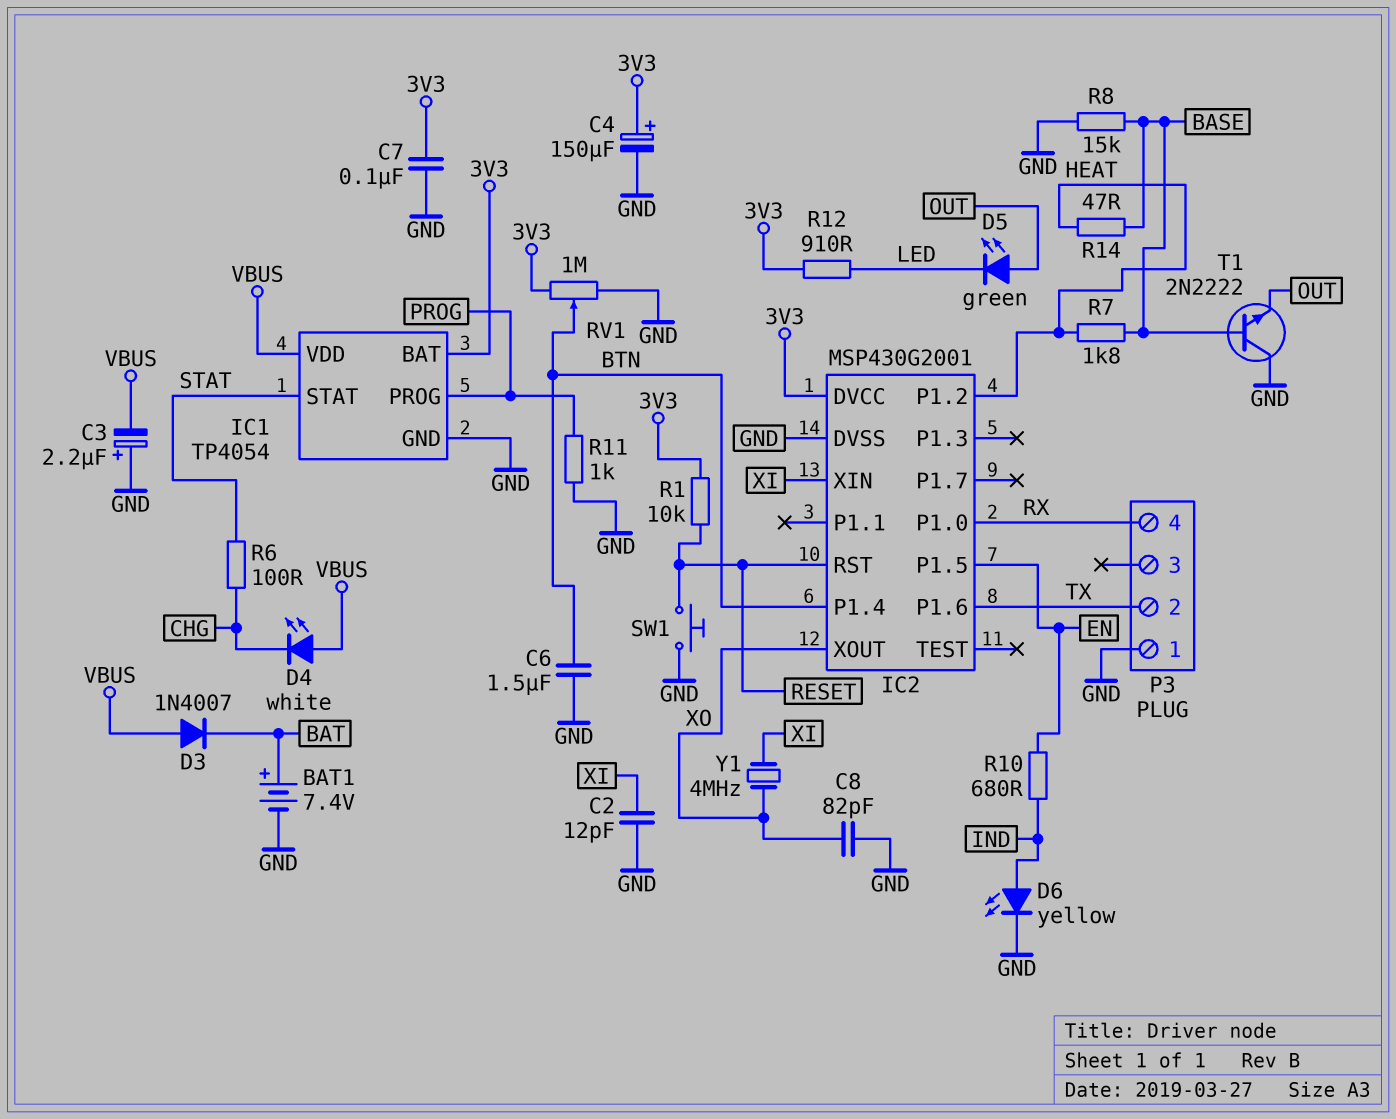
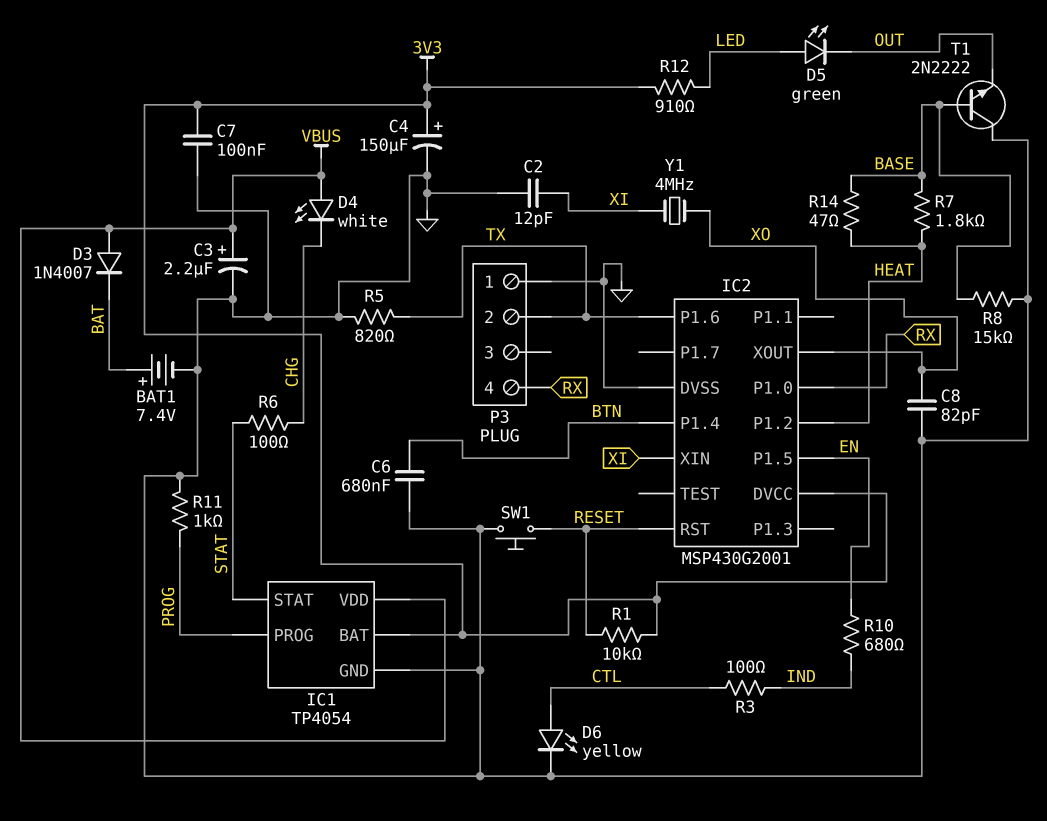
C3: 2.2uF (plus GND, minus VBUS) -> 2.2uF (plus VBUS, minus GND)
C6: 1.5uF (BTN, GND) -> 680nF (BTN, GND)
D5: LED green (A OUT, K LED) -> LED green (A LED, K OUT)
D6: LED yellow (A IND, K GND) -> LED yellow (A CTL, K GND)
R3: none -> 100 (CTL, IND)
R5: none -> 820 (GND, TX)
RV1: 1M (3V3, GND, wiper BTN) -> none

